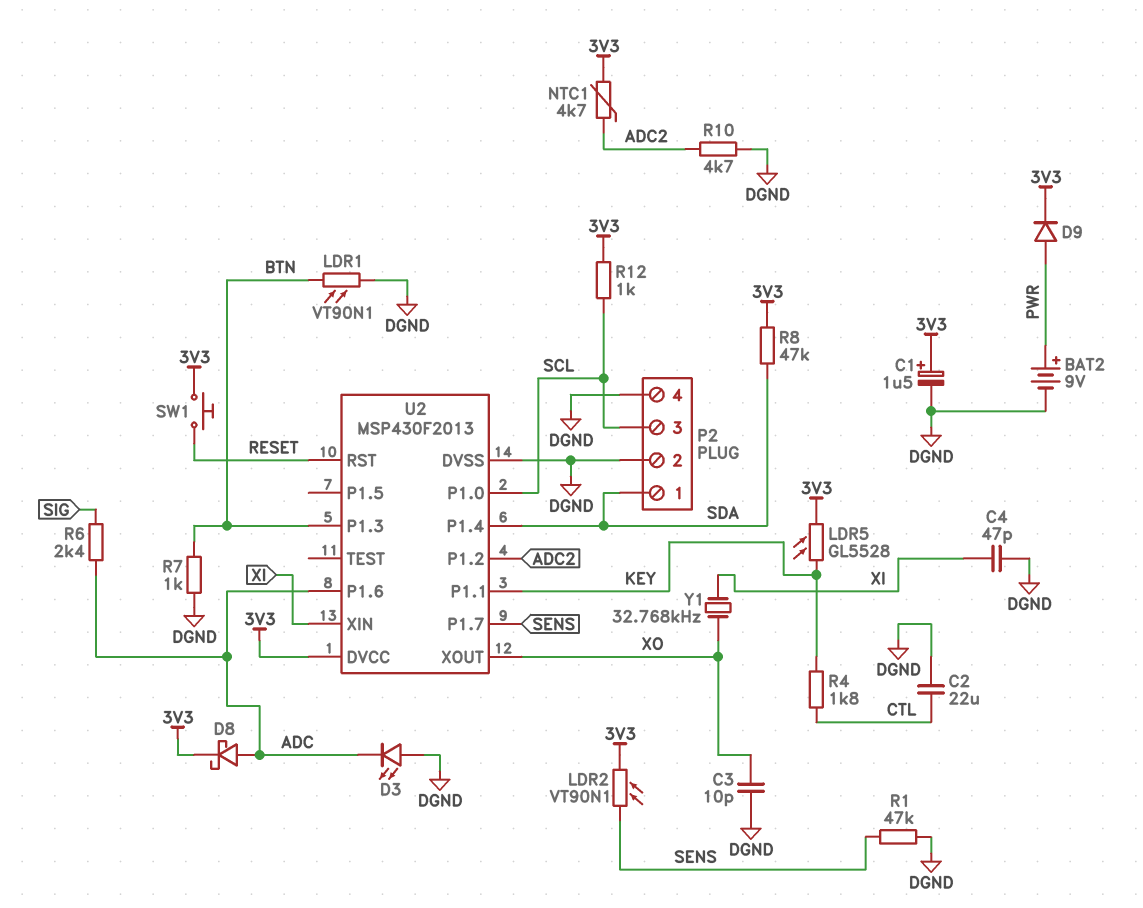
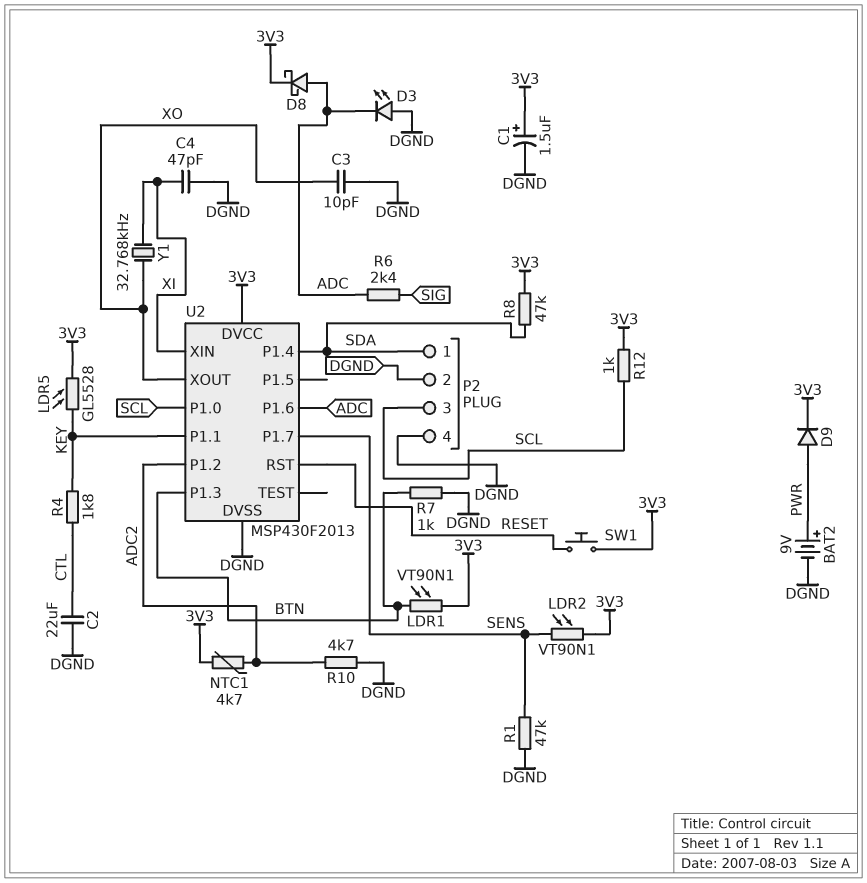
LDR1: VT90N1 (BTN, DGND) -> VT90N1 (3V3, BTN)

